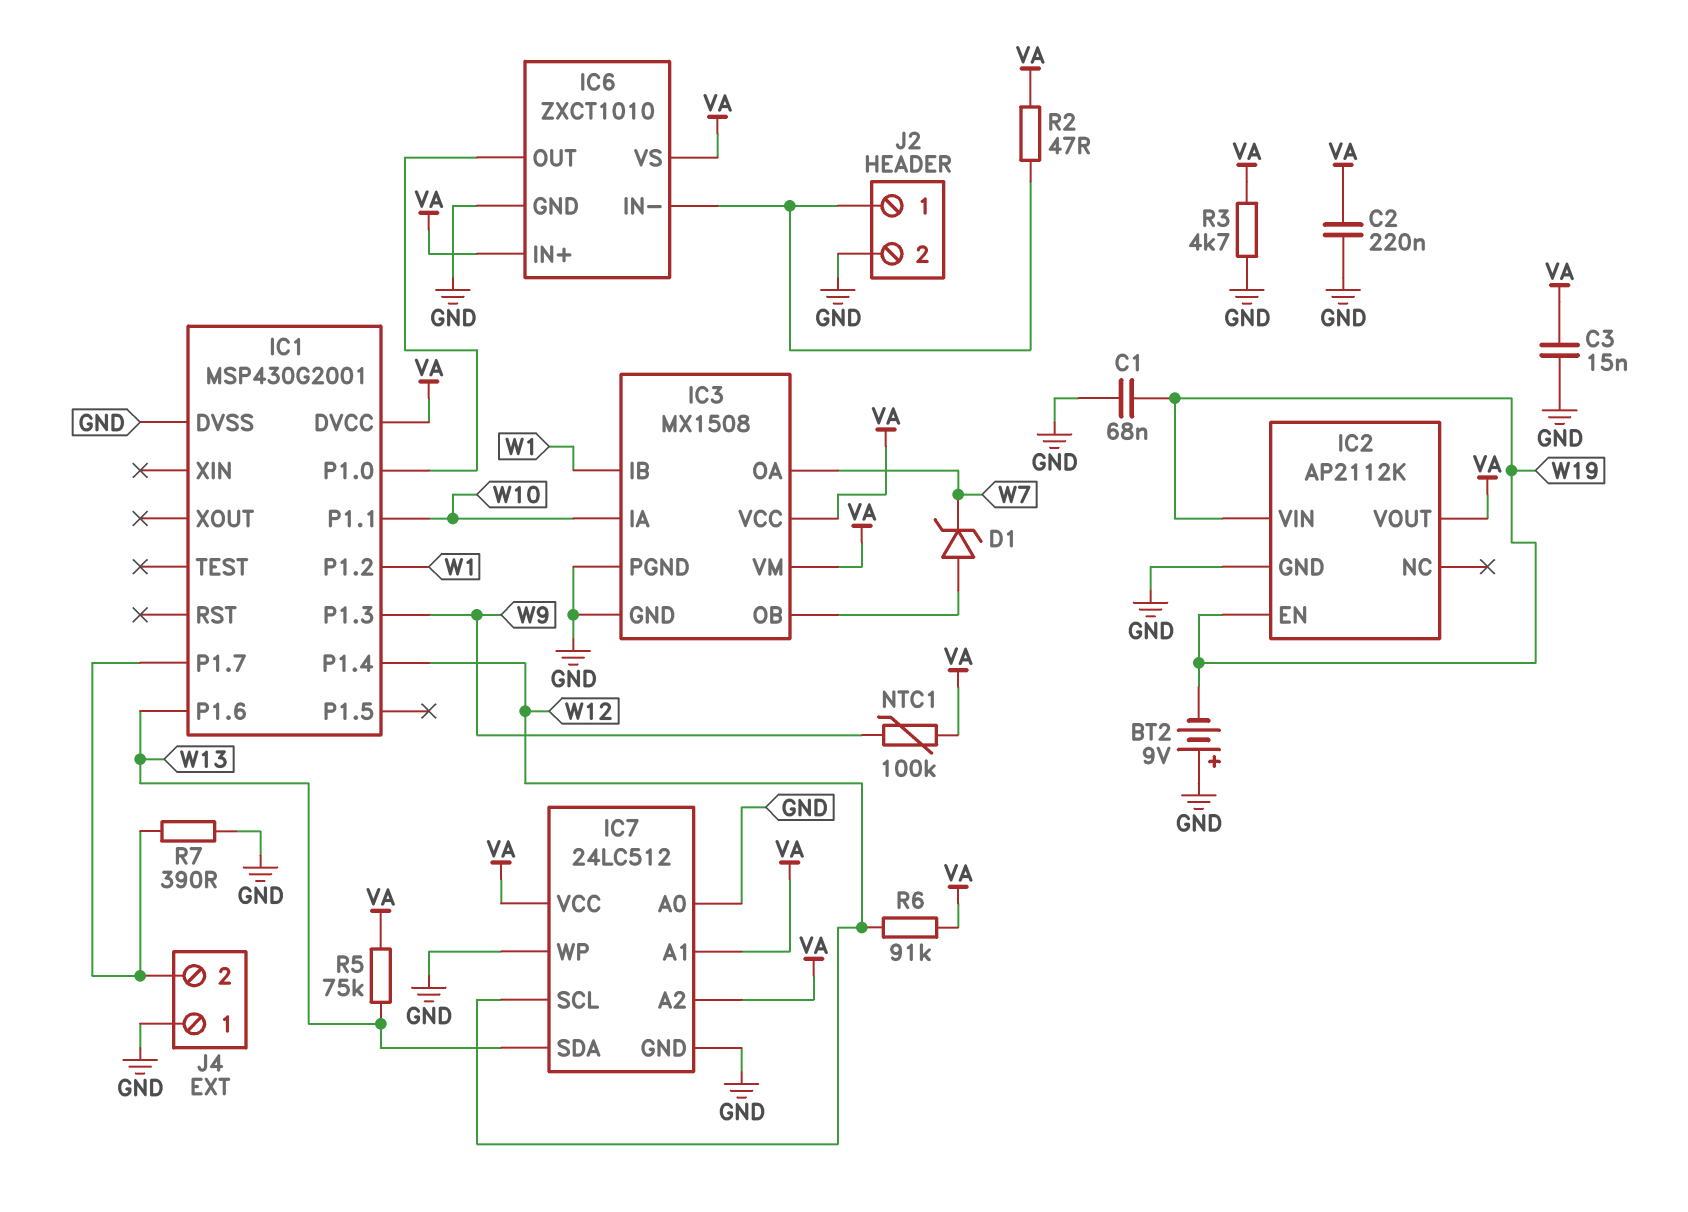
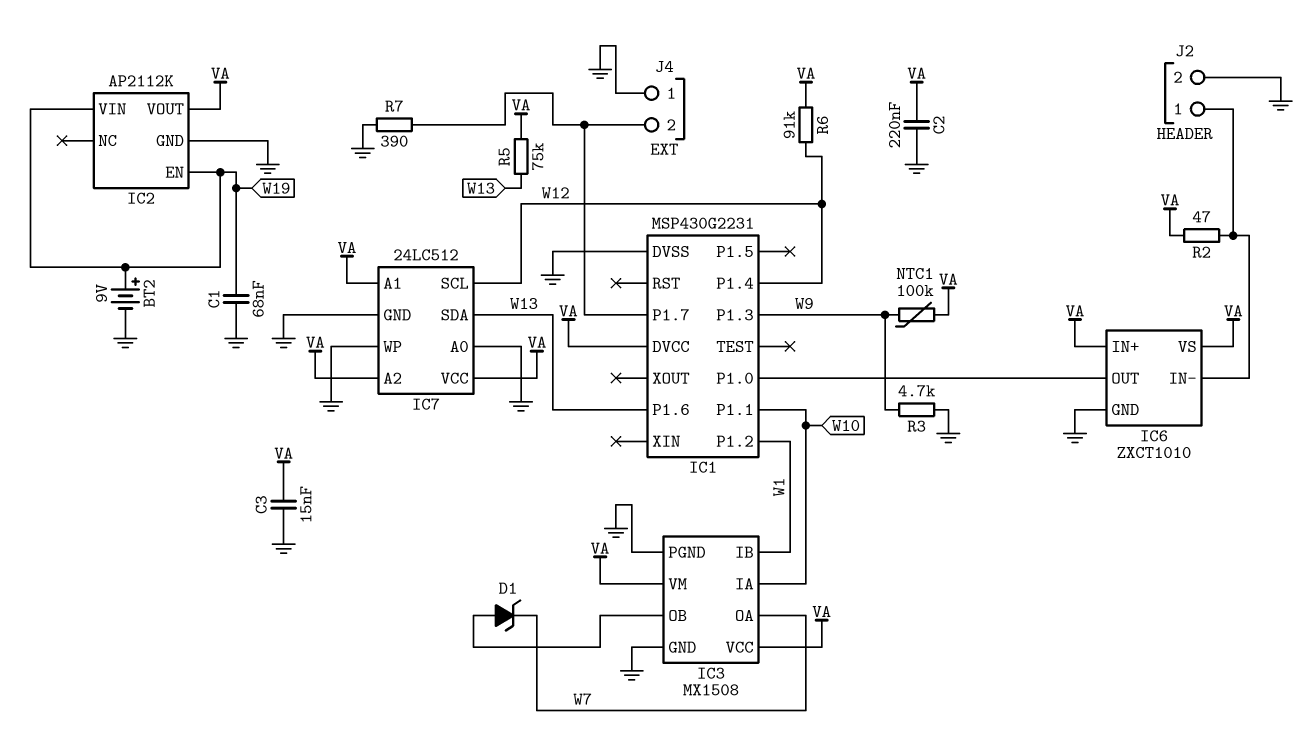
BT2: 9V (plus GND, minus W19) -> 9V (plus W19, minus GND)
IC1: MSP430G2001 -> MSP430G2231
R3: 4.7k (GND, VA) -> 4.7k (GND, W9)

